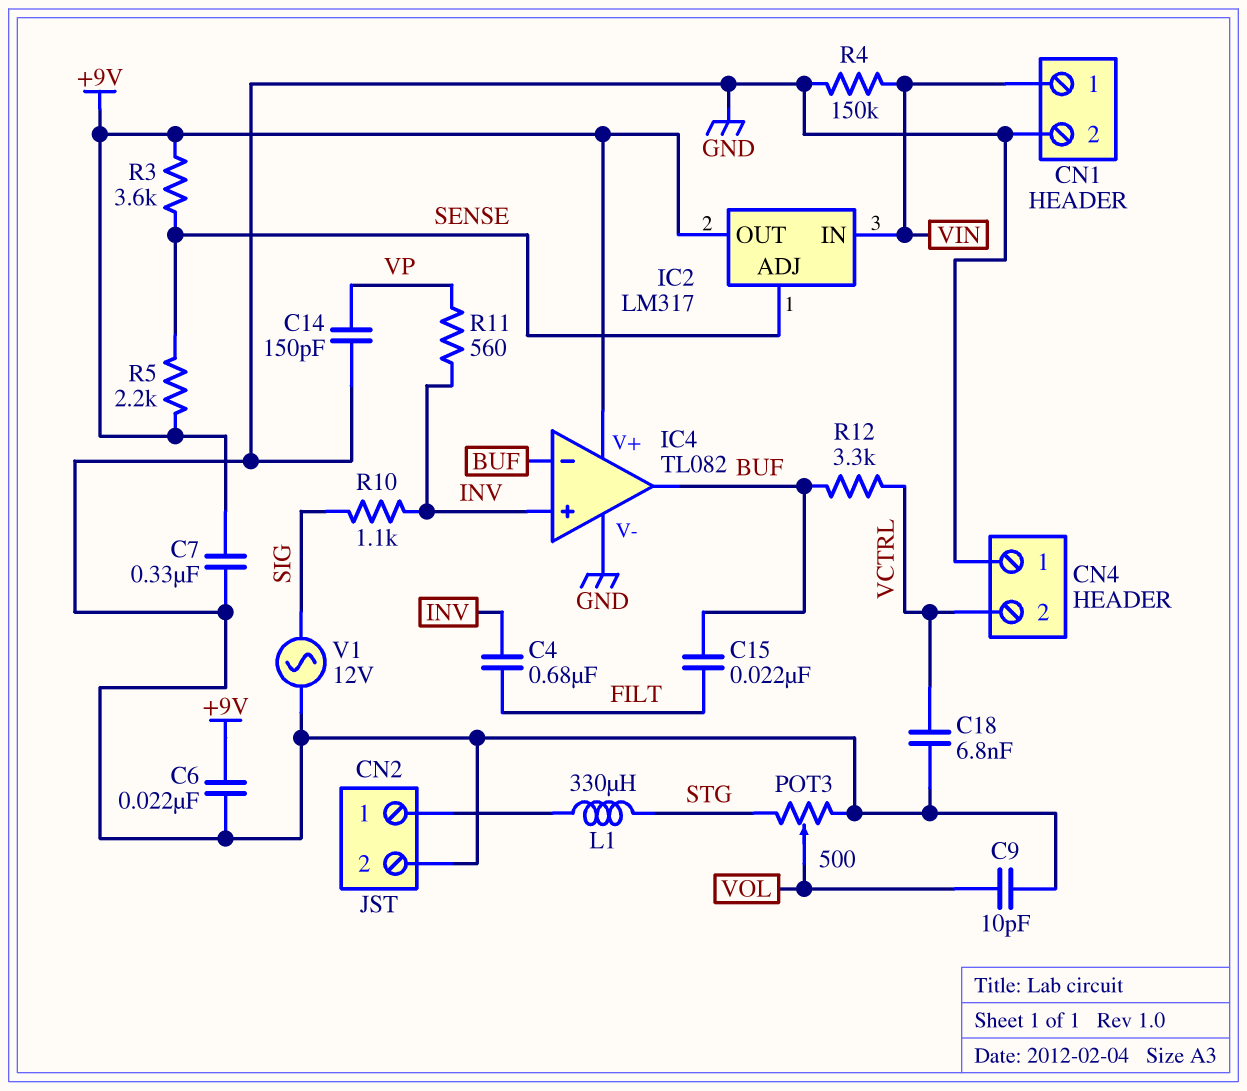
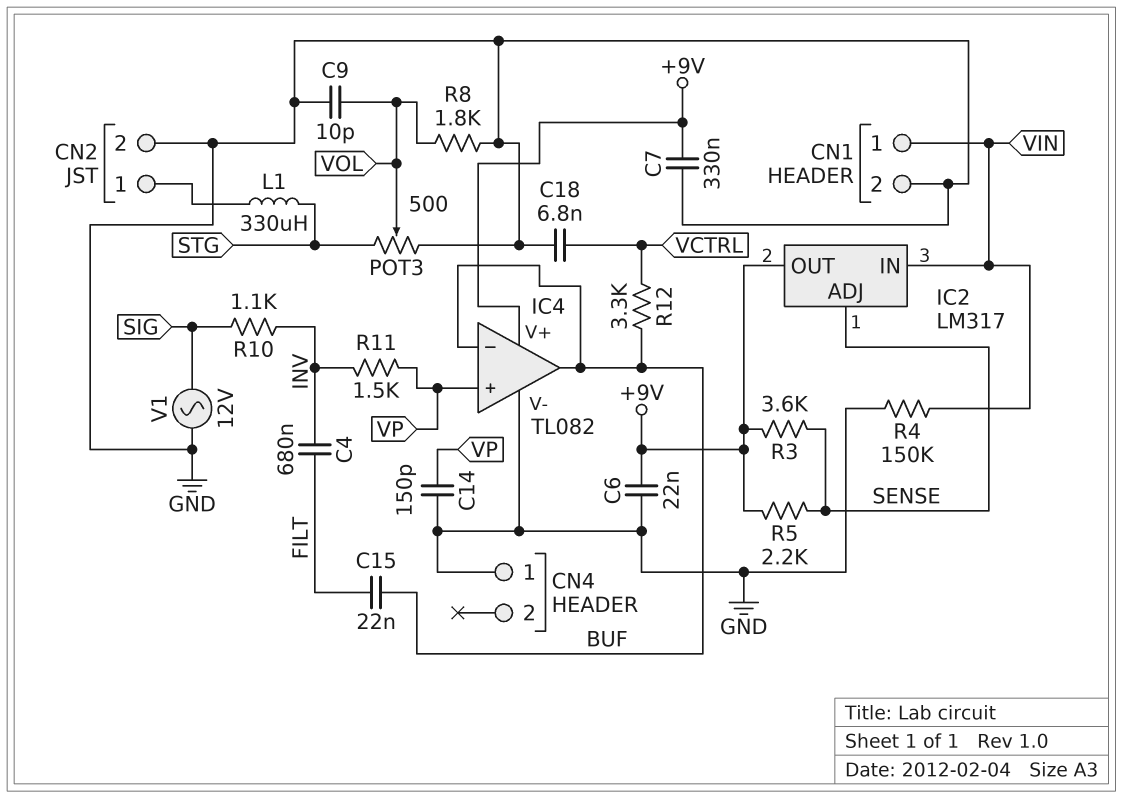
CN4 pin 2: VCTRL -> none
IC4 pin in+: INV -> VP
R8: none -> 1.8k (GND, VOL)
R11: 560 (INV, VP) -> 1.5k (INV, VP)

